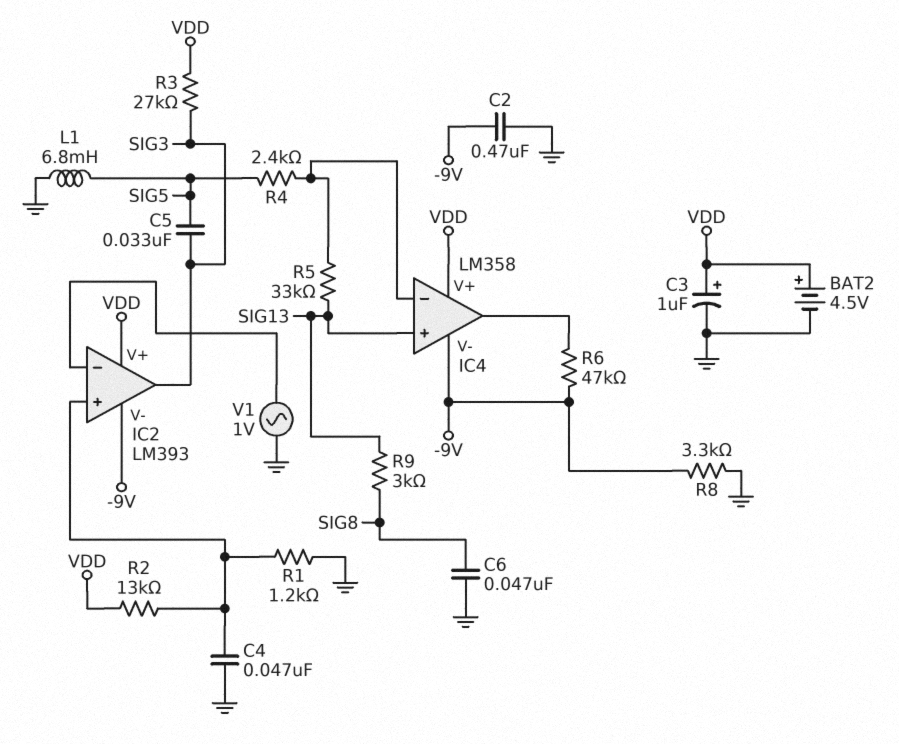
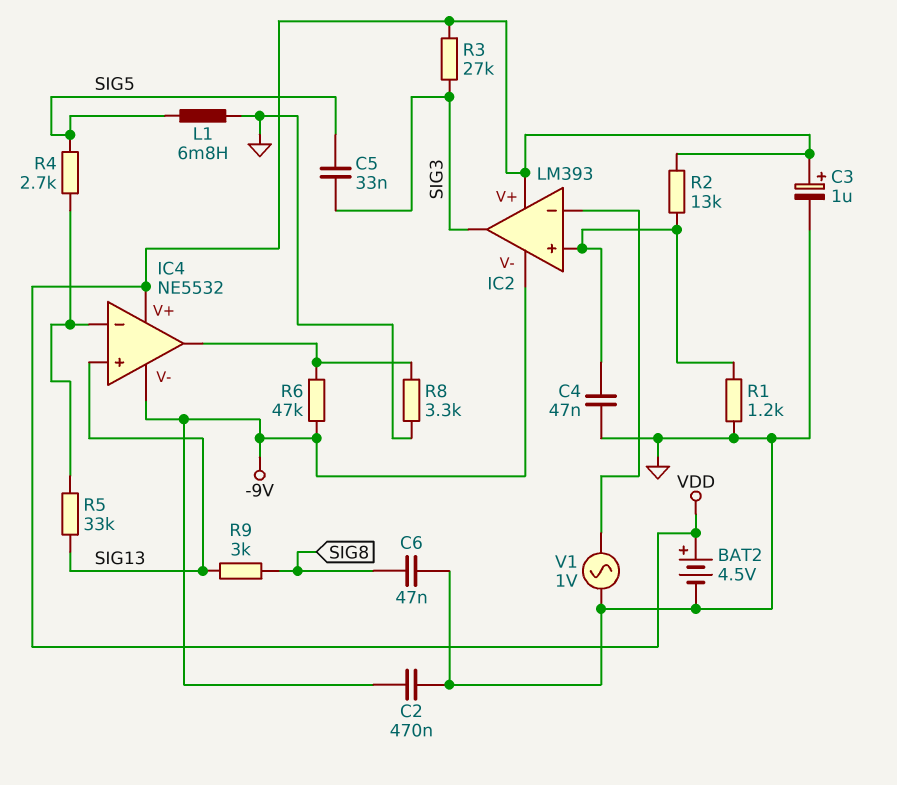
IC4: LM358 -> NE5532
R4: 2.4k (IC4/in-, SIG5) -> 2.7k (IC4/in-, SIG5)
R8: 3.3k (-9V, GND) -> 3.3k (GND, IC4/out)

